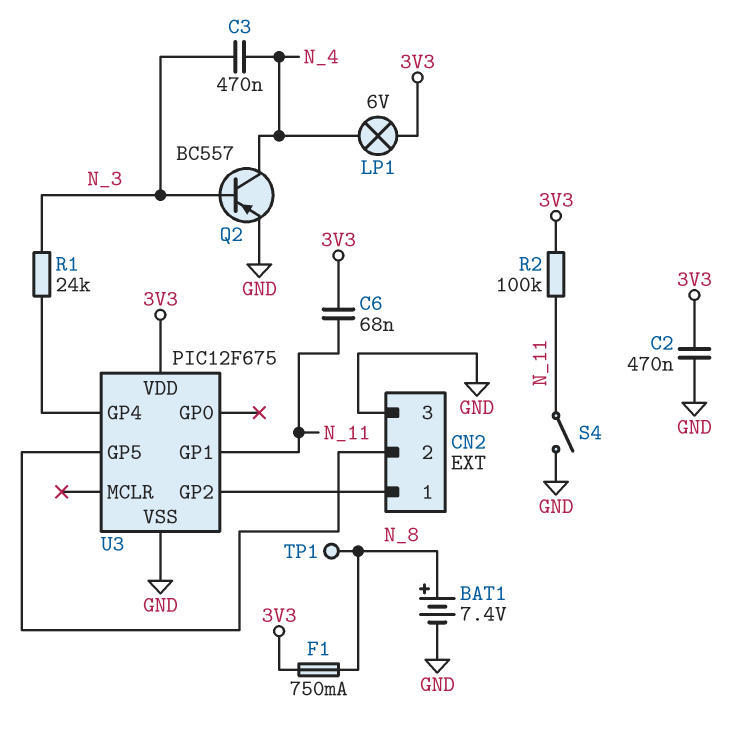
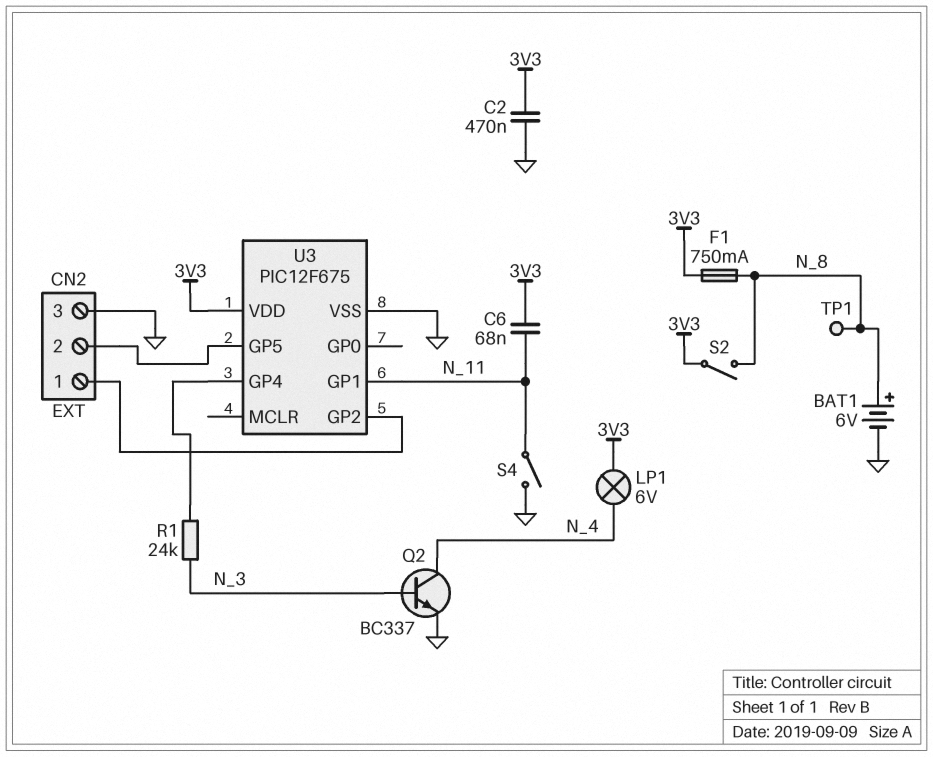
BAT1: 7.4V (plus N_8, minus GND) -> 6V (plus N_8, minus GND)
C3: 470nF (N_3, N_4) -> none
Q2: PNP BC557 (B N_3, C N_4, E GND) -> NPN BC337 (B N_3, C N_4, E GND)
R2: 100k (3V3, N_11) -> none
S2: none -> switch (3V3, N_8)

